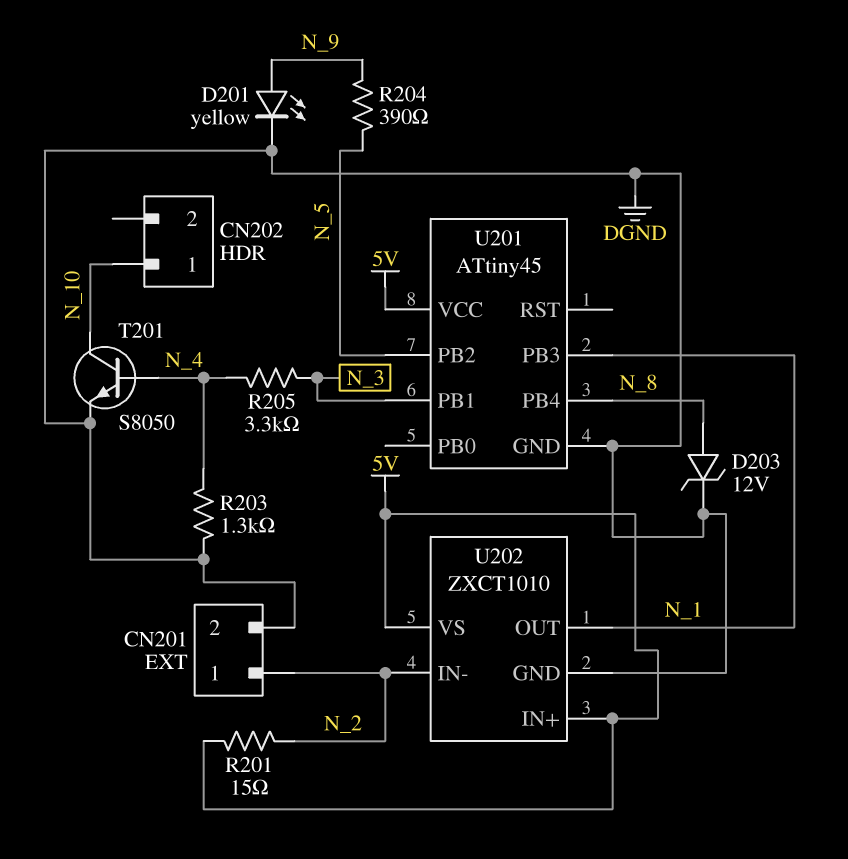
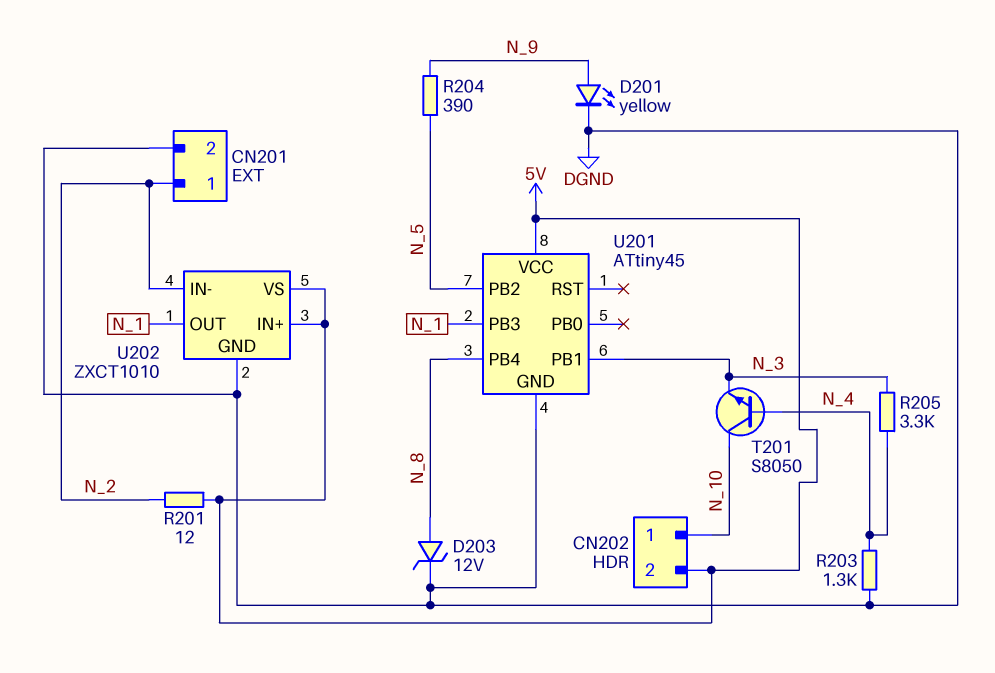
CN202 pin 2: none -> 5V
R201: 15 (5V, N_2) -> 12 (5V, N_2)
T201: NPN S8050 (B N_4, C N_10, E DGND) -> NPN S8050 (B N_4, C N_10, E N_3)

